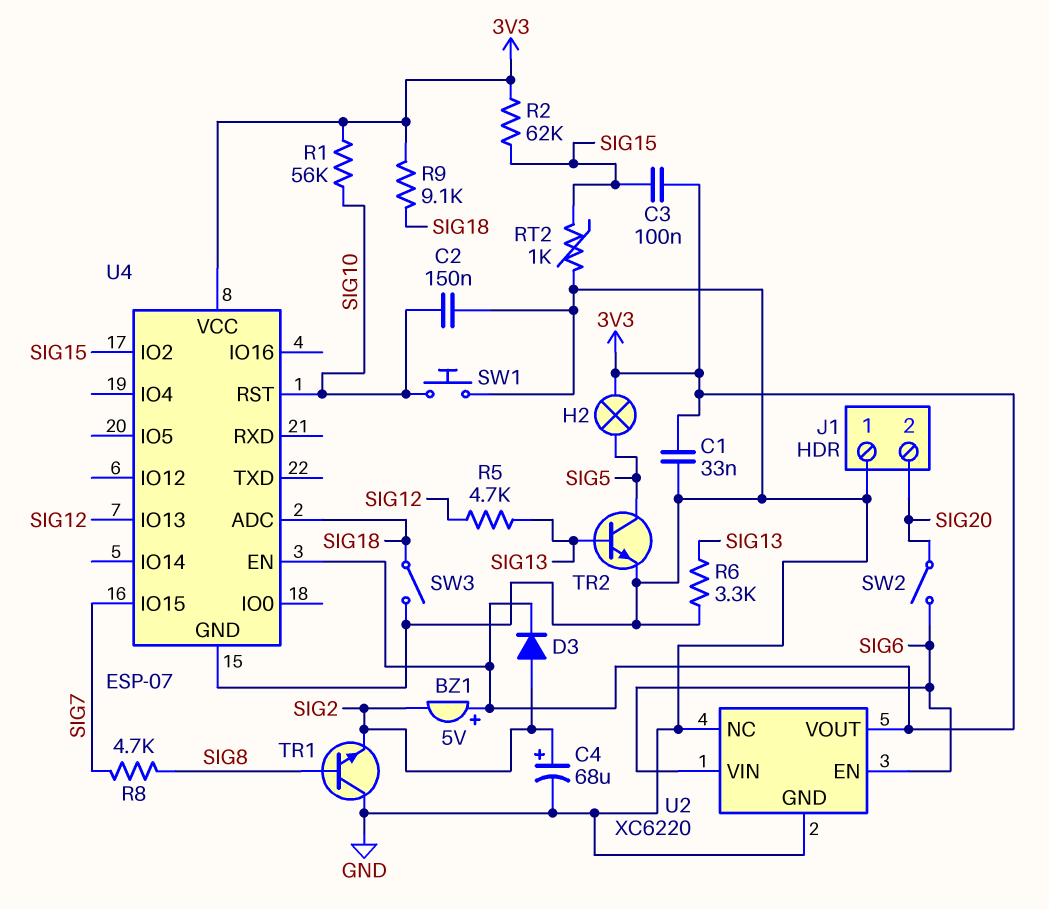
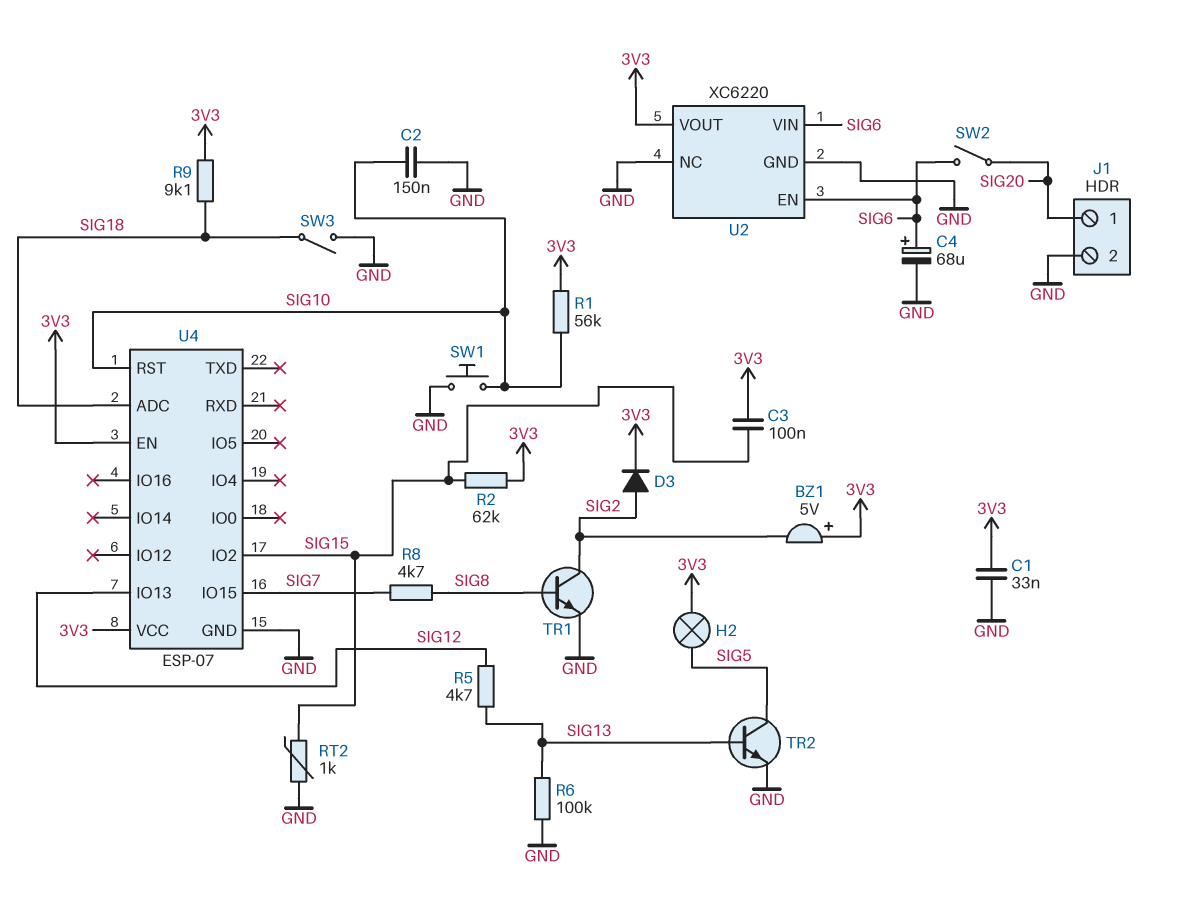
C4: 68uF (plus SIG2, minus GND) -> 68uF (plus SIG6, minus GND)
J1 pin 1: GND -> SIG20
J1 pin 2: SIG20 -> GND
R6: 3.3k (GND, SIG13) -> 100k (GND, SIG13)
TR1: NPN (B SIG8, C GND, E SIG2) -> NPN (B SIG8, C SIG2, E GND)

